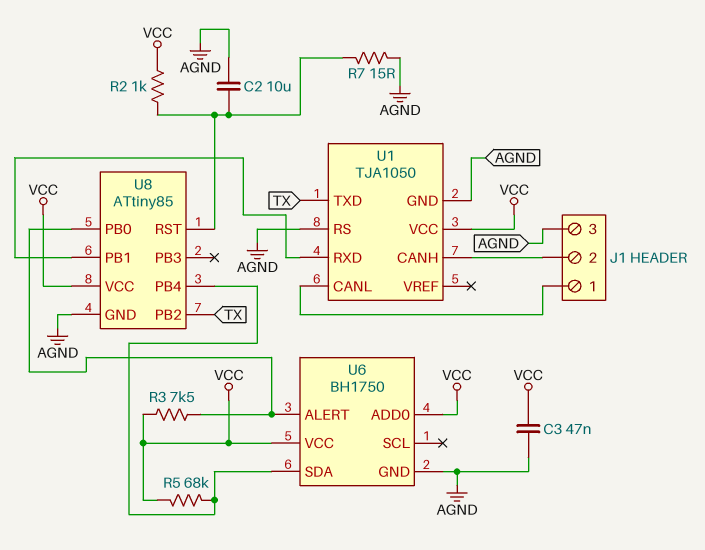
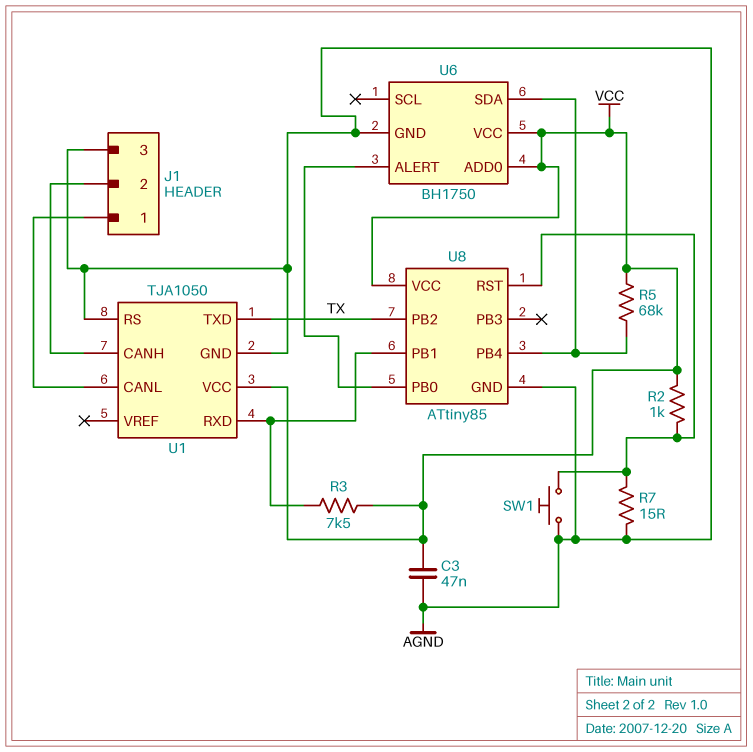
C2: 10uF (AGND, U8/RST) -> none
R3: 7.5k (U6/ALERT, VCC) -> 7.5k (U1/RXD, VCC)
SW1: none -> button (AGND, U8/RST)

